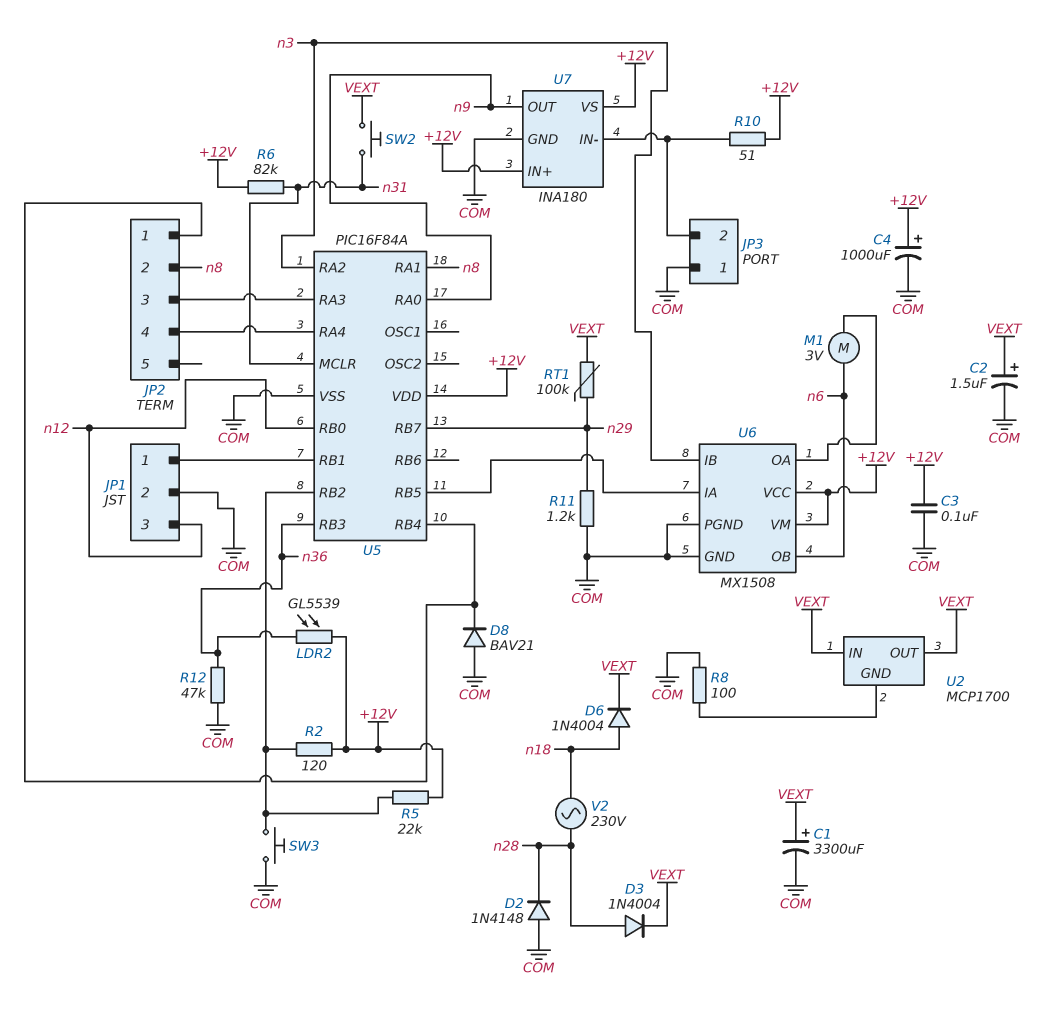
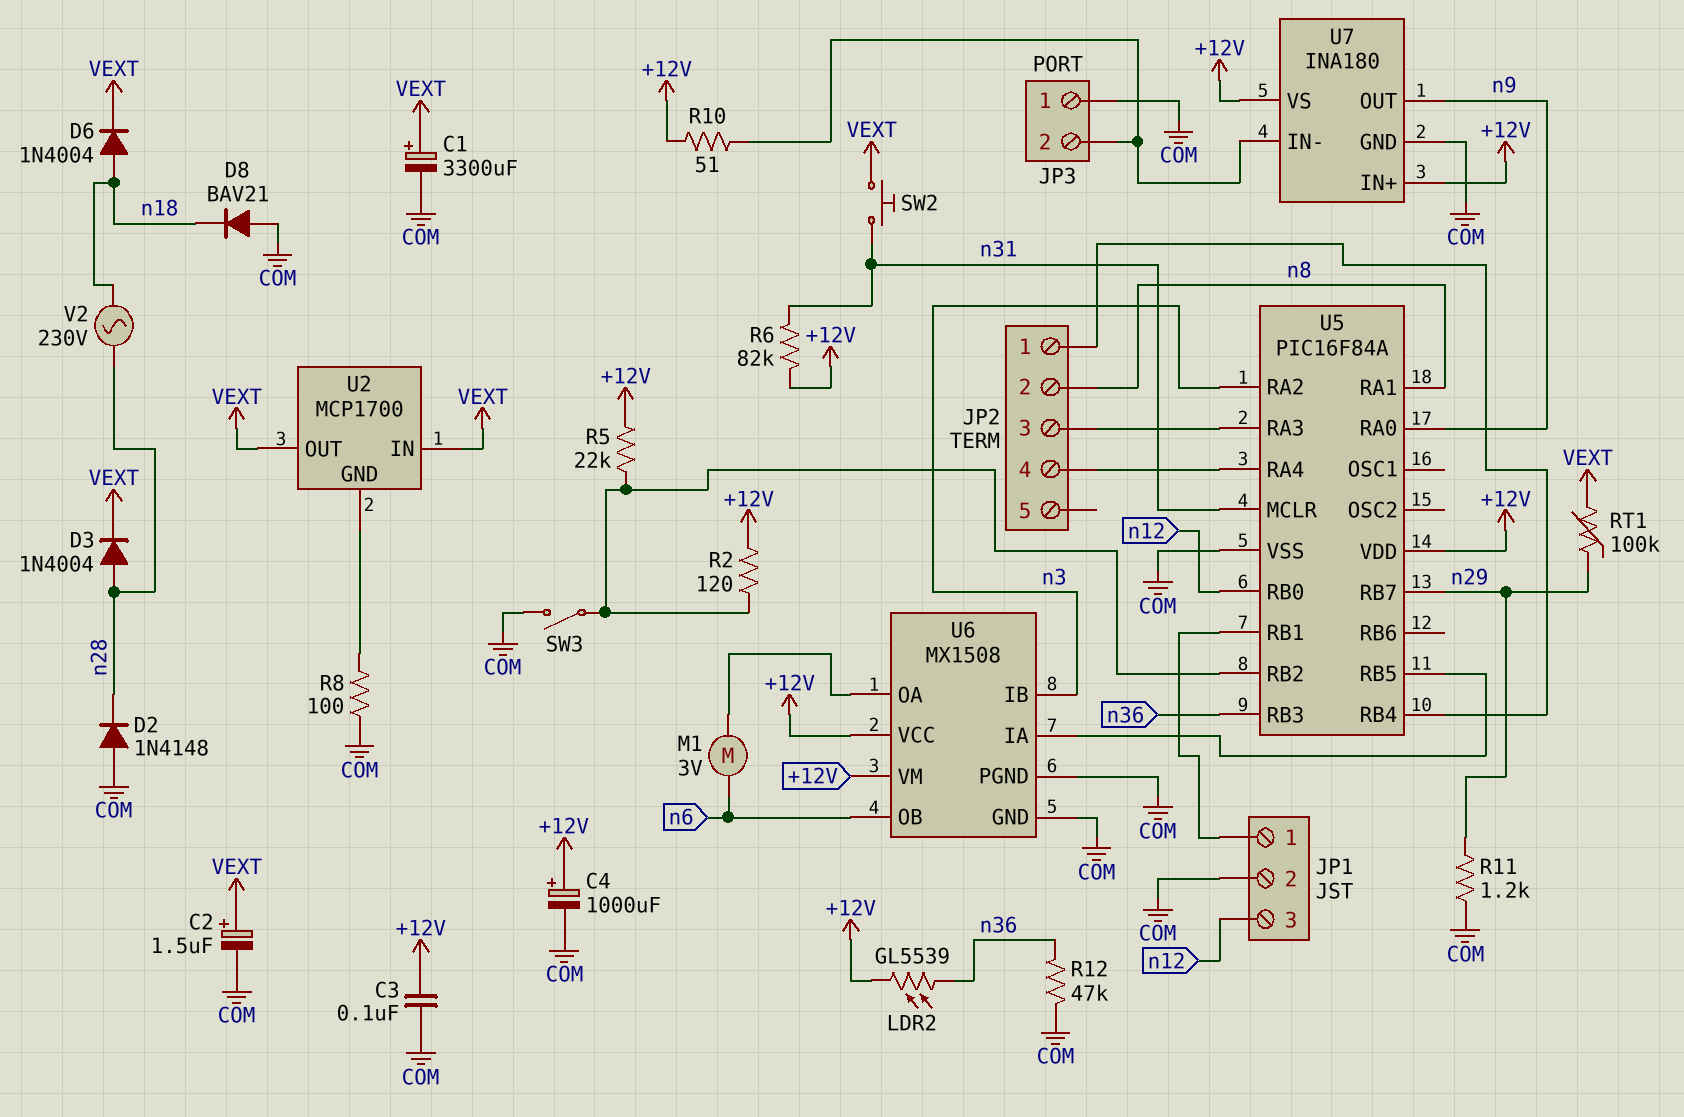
D8: diode BAV21 (A COM, K JP2/1) -> diode BAV21 (A COM, K n18)
SW3: button (COM, U5/RB2) -> switch (COM, U5/RB2)

